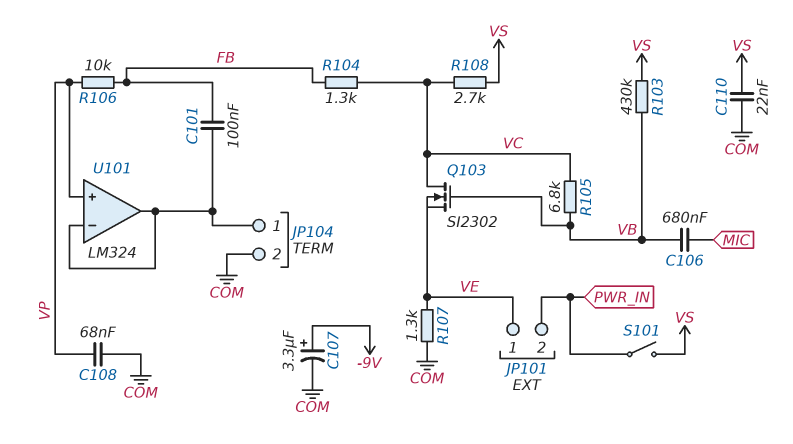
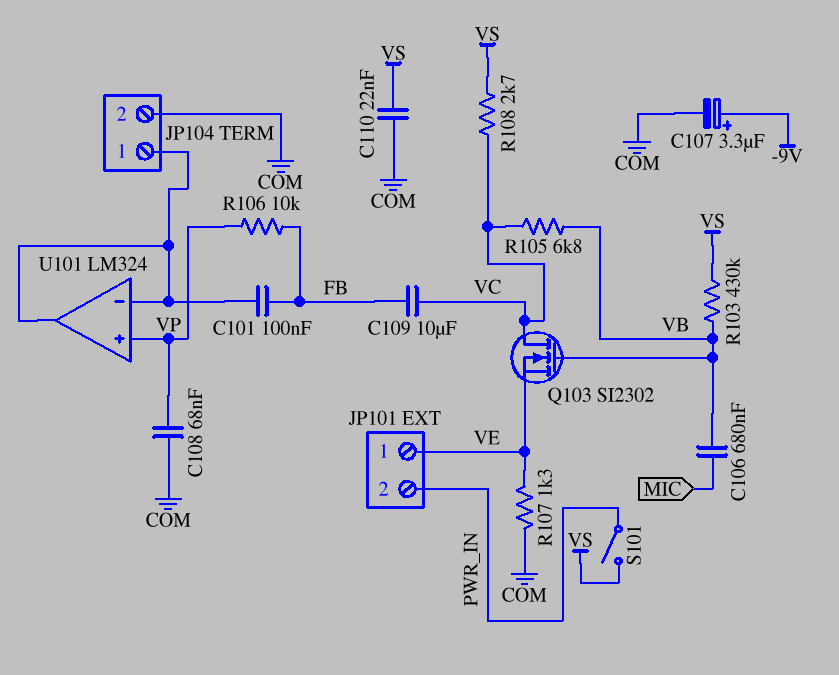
C109: none -> 10uF (FB, VC)
R104: 1.3k (FB, VC) -> none

